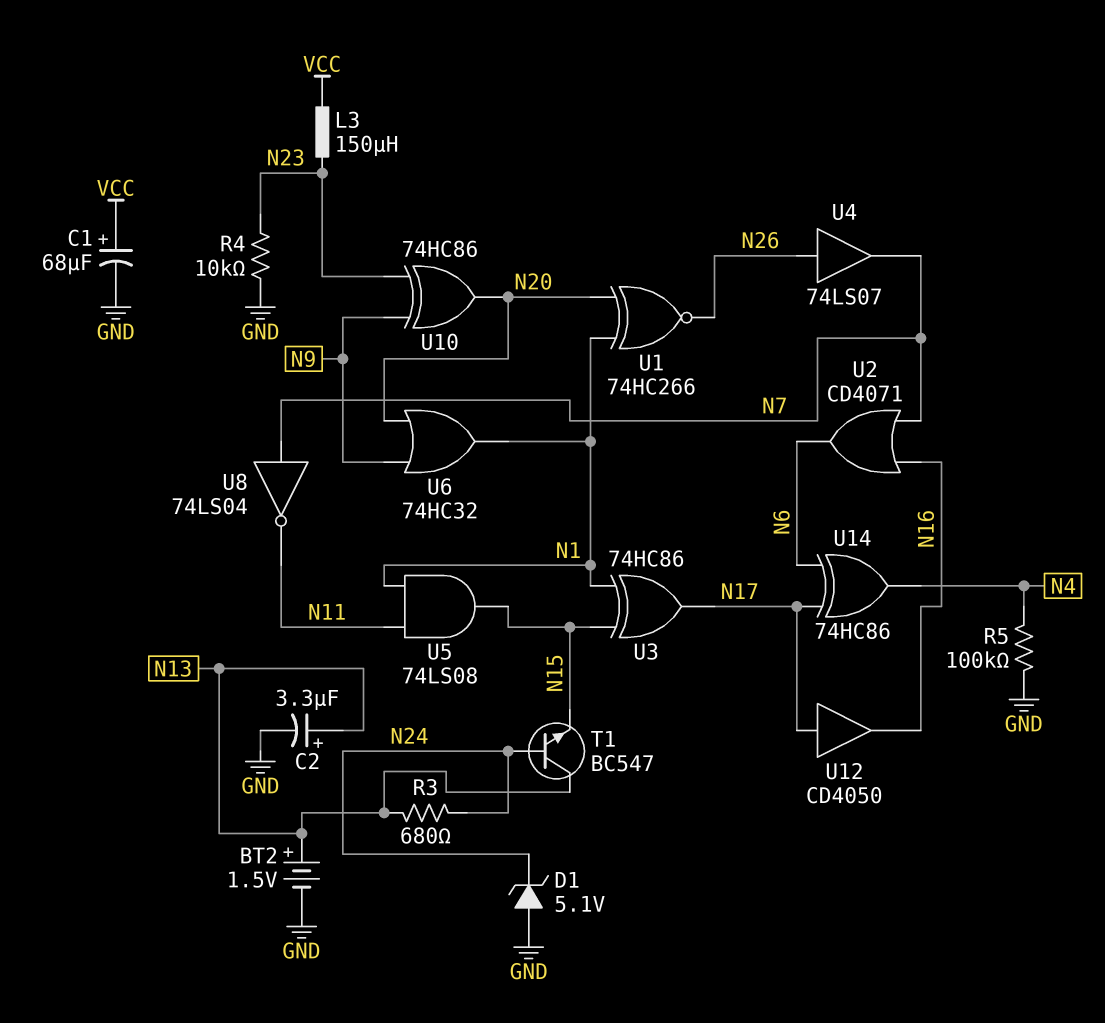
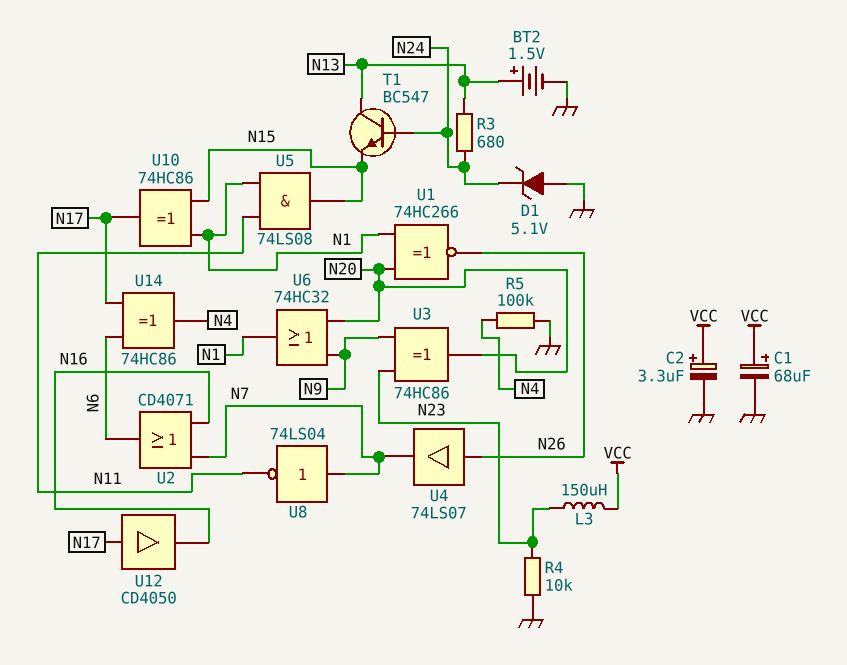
C2: 3.3uF (plus N13, minus GND) -> 3.3uF (plus VCC, minus GND)
U3: XOR 74HC86 (in N1, in N15, out N17) -> XOR 74HC86 (in N9, in N23, out N20)
U10: XOR 74HC86 (in N9, in N23, out N20) -> XOR 74HC86 (in N1, in N15, out N17)

